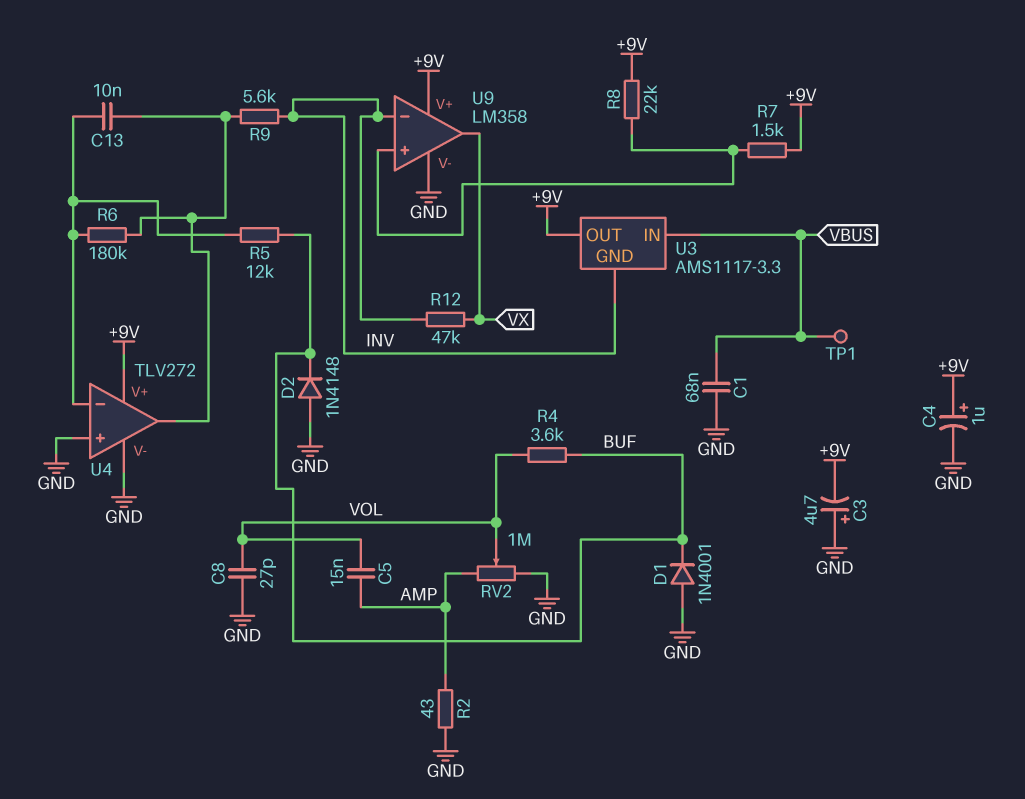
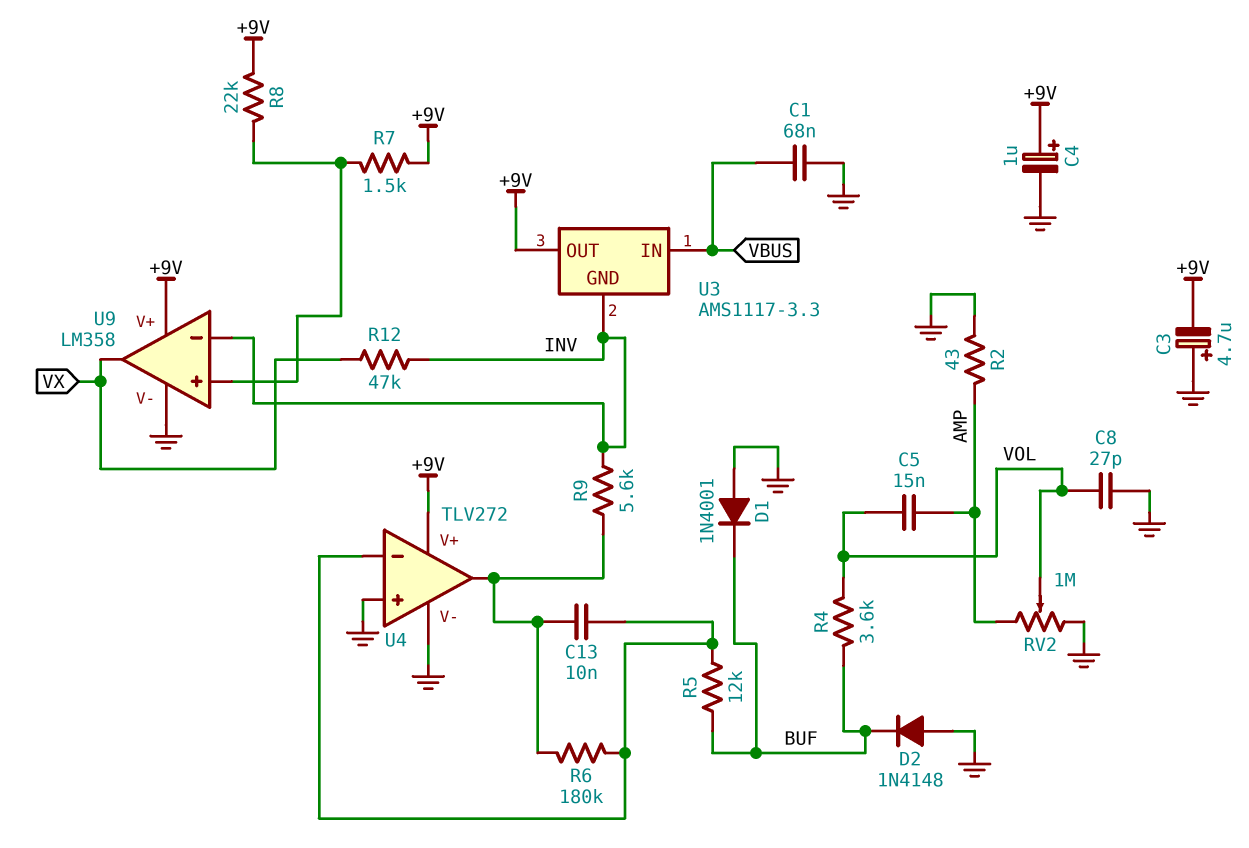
TP1: test point (VBUS) -> none

